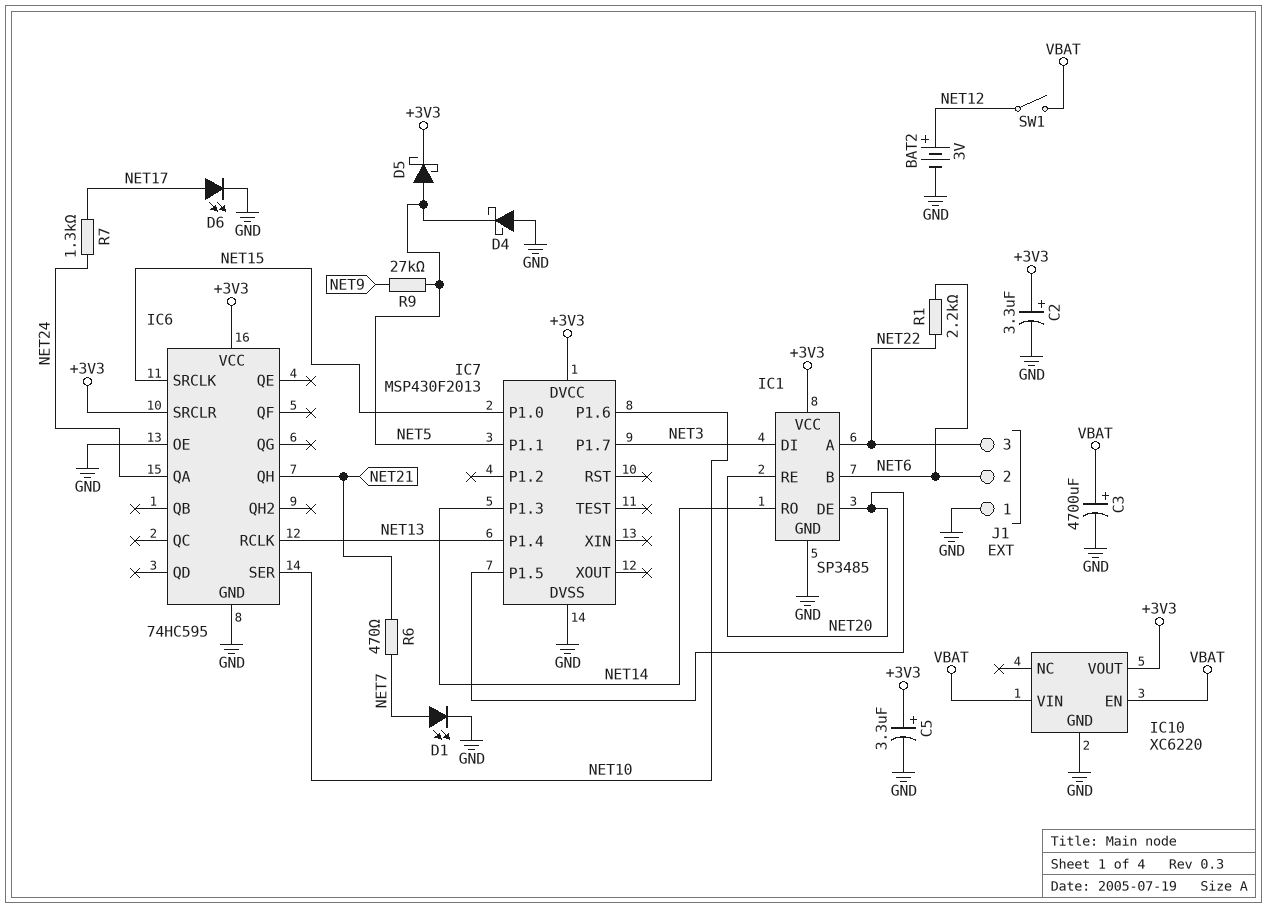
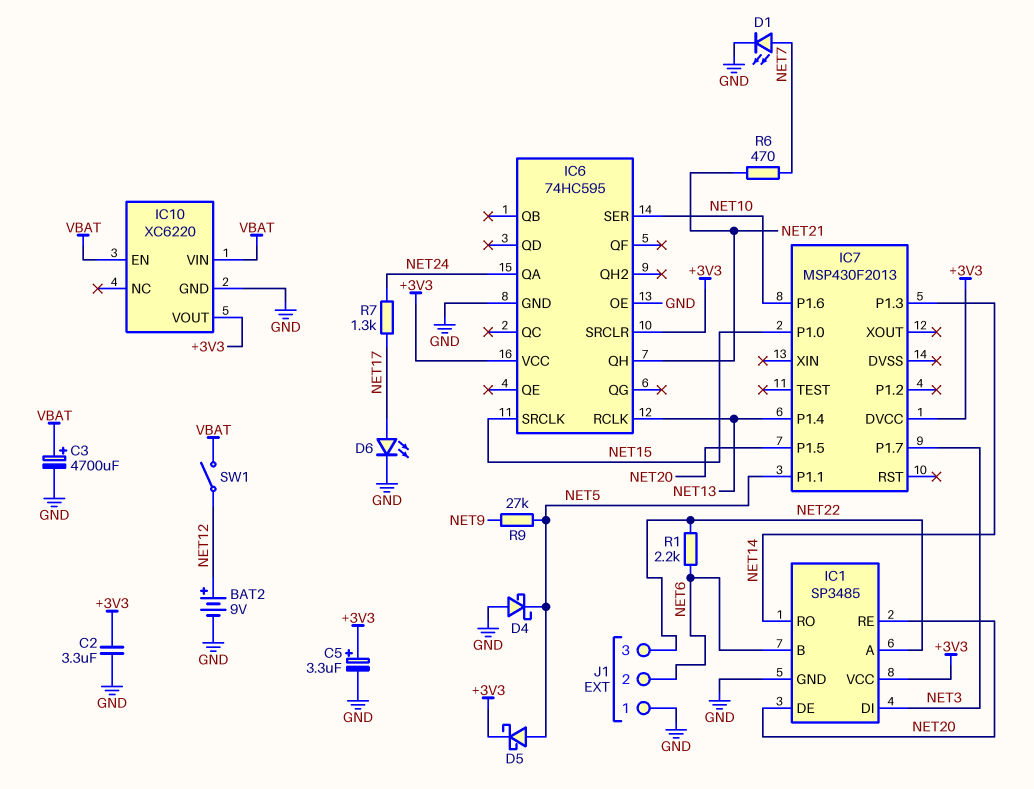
BAT2: 3V (plus NET12, minus GND) -> 9V (plus NET12, minus GND)
C2: 3.3uF (plus +3V3, minus GND) -> 3.3uF (+3V3, GND)
IC7 pin DVSS: GND -> none

